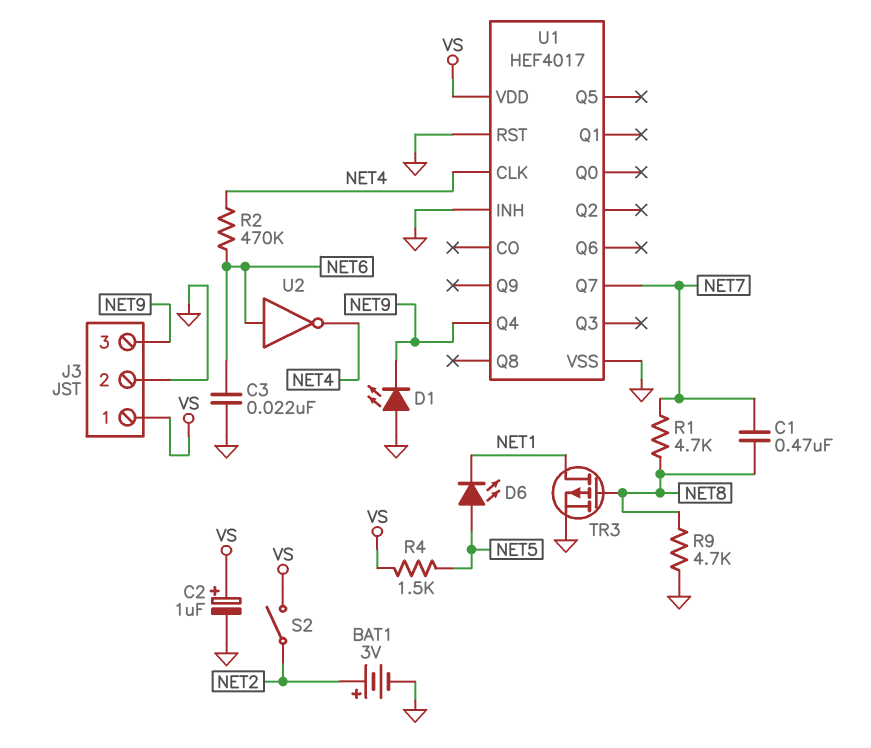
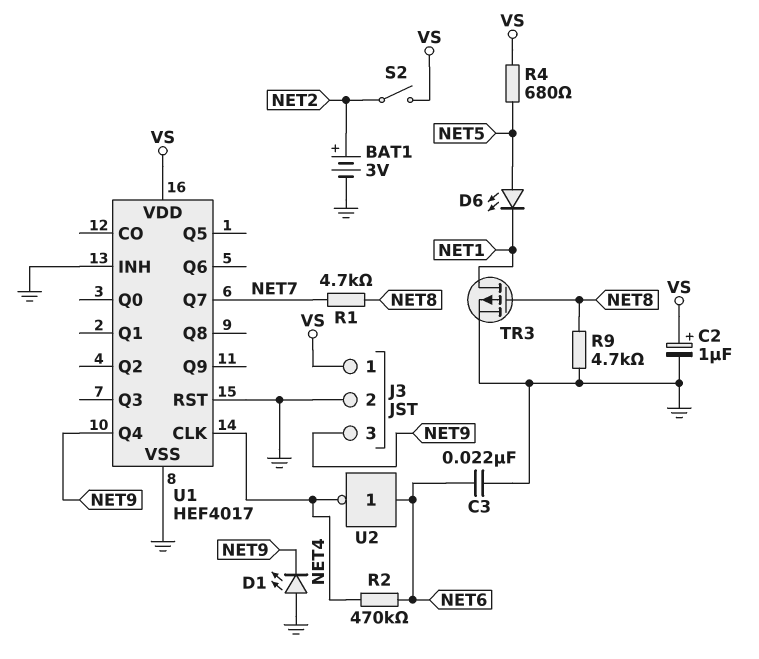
C1: 470nF (NET7, NET8) -> none
R4: 1.5k (NET5, VS) -> 680 (NET5, VS)

